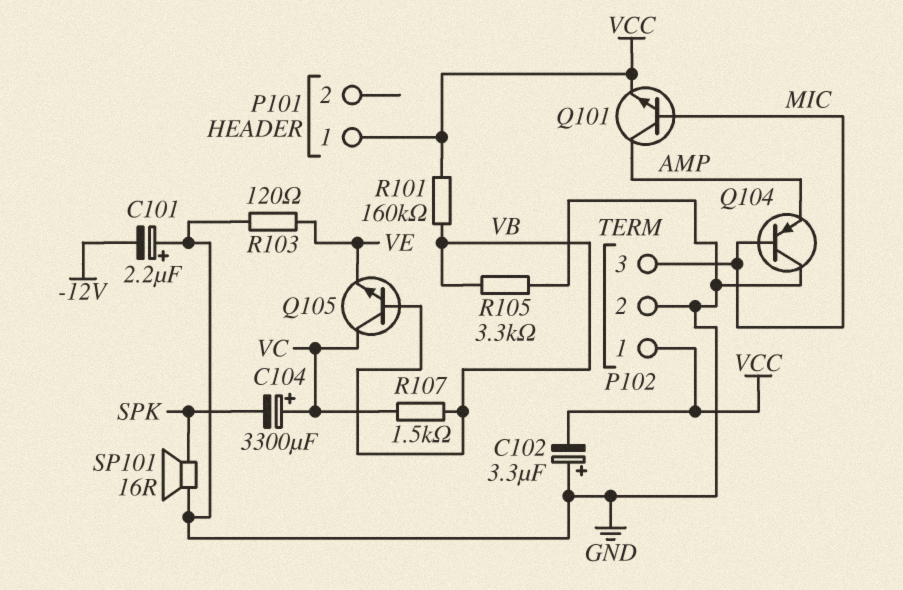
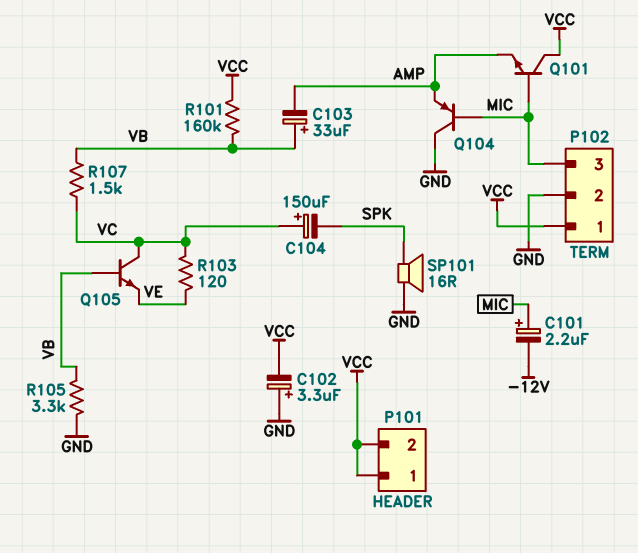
C101: 2.2uF (plus GND, minus -12V) -> 2.2uF (plus MIC, minus -12V)
C103: none -> 33uF (plus VB, minus AMP)
C104: 3300uF (plus VC, minus SPK) -> 150uF (plus VC, minus SPK)
P101 pin 2: none -> VCC
Q101: NPN (B MIC, C AMP, E VCC) -> NPN (B MIC, C VCC, E AMP)
R103: 120 (GND, VE) -> 120 (VC, VE)

